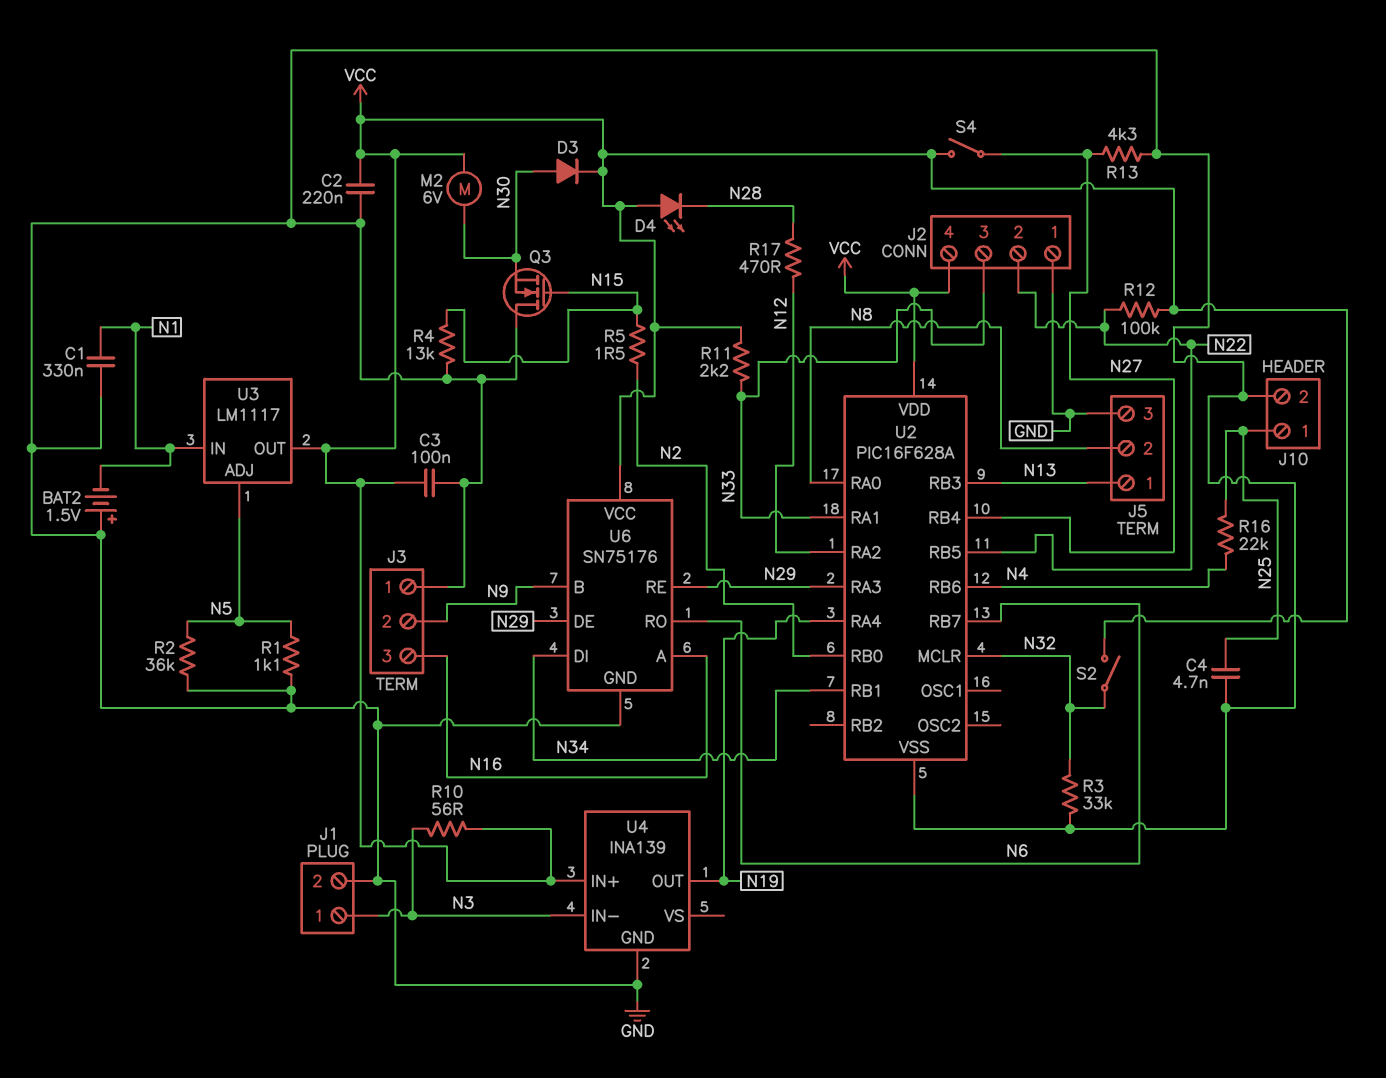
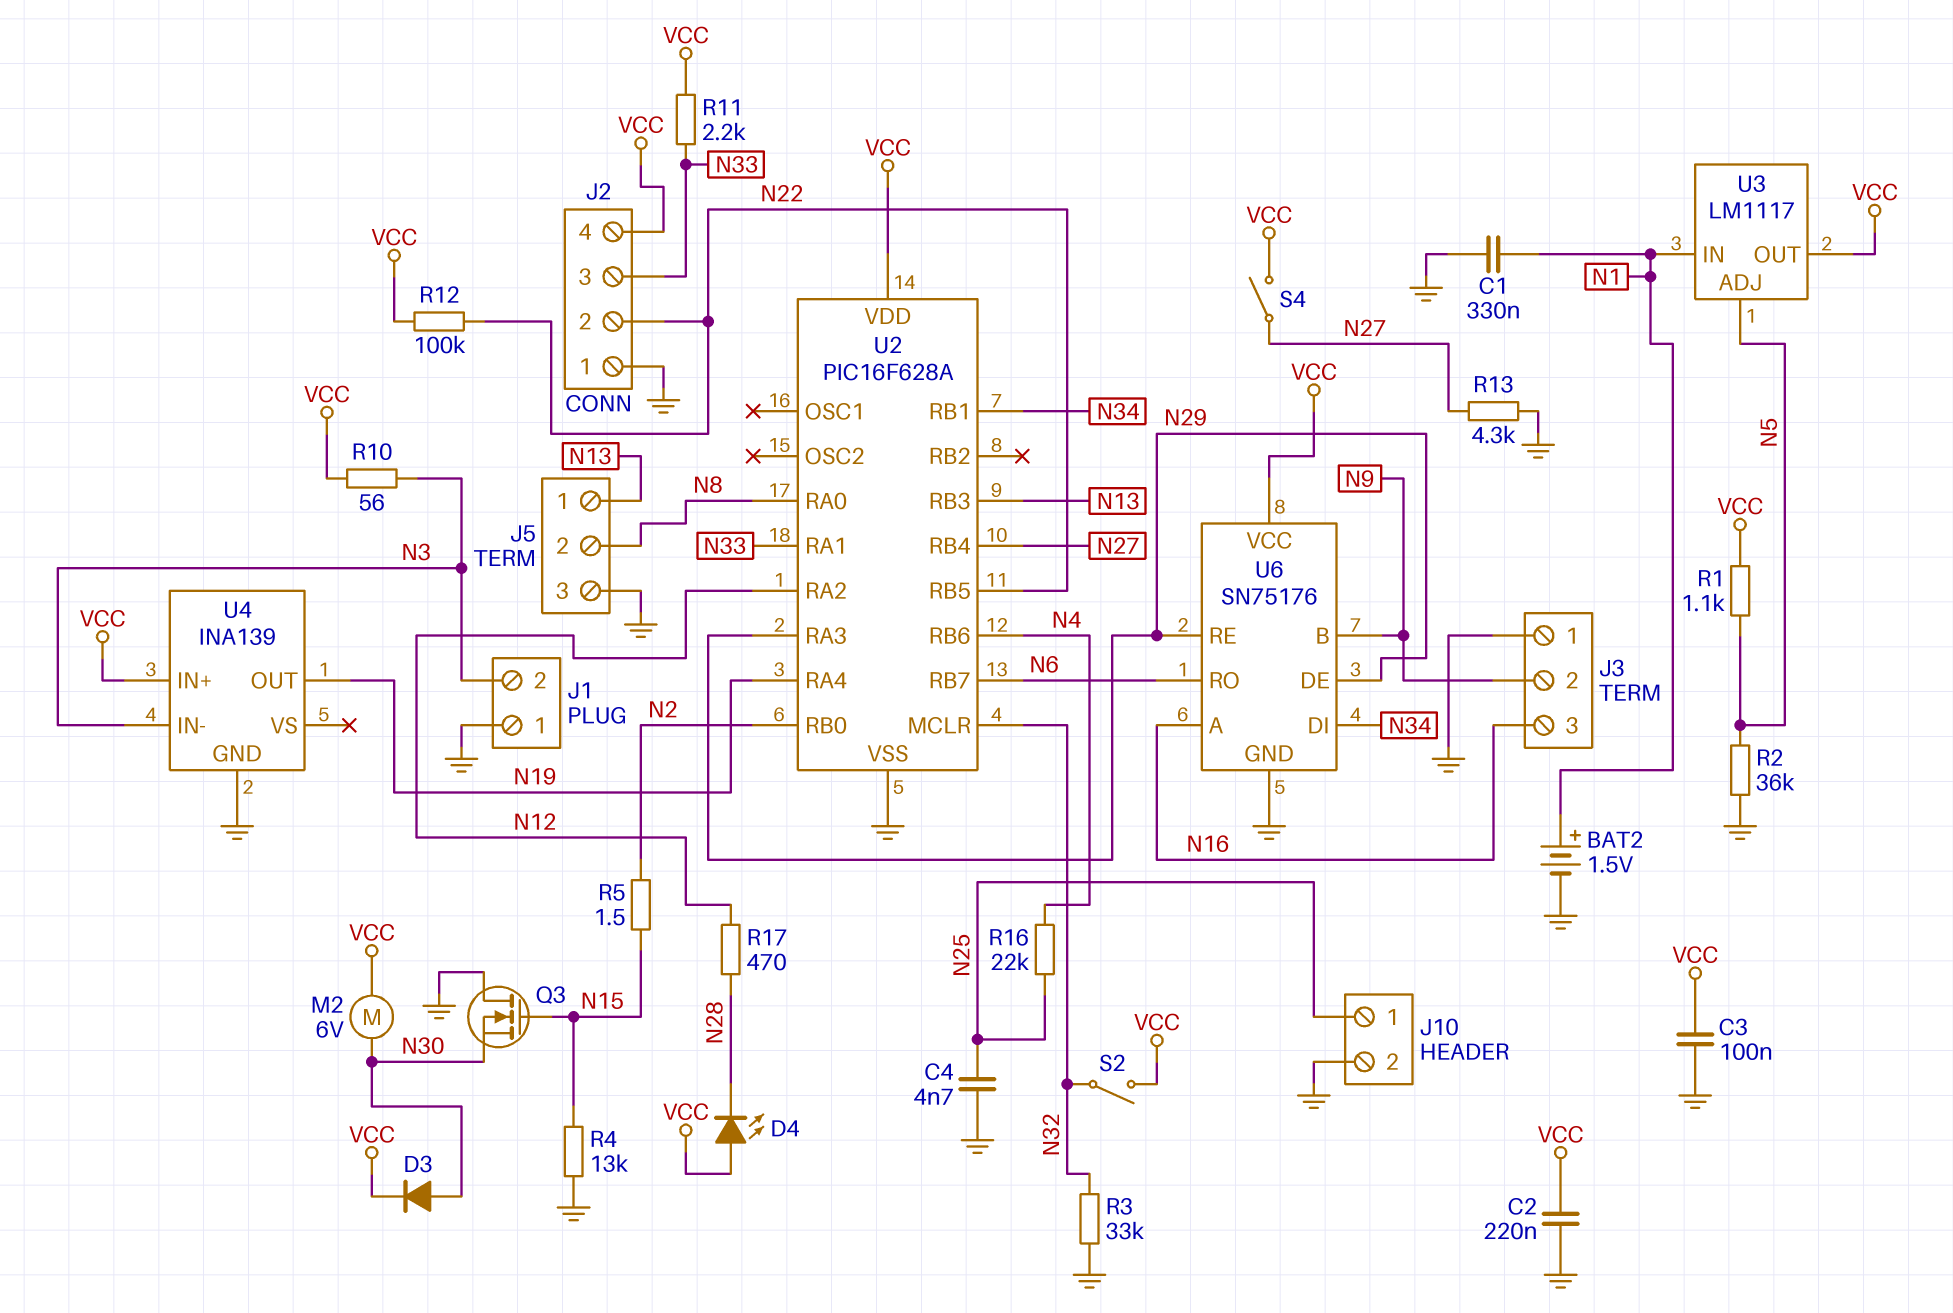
BAT2: 1.5V (plus GND, minus N1) -> 1.5V (plus N1, minus GND)
J1 pin 1: N3 -> GND
J1 pin 2: GND -> N3
R1: 1.1k (GND, N5) -> 1.1k (N5, VCC)

